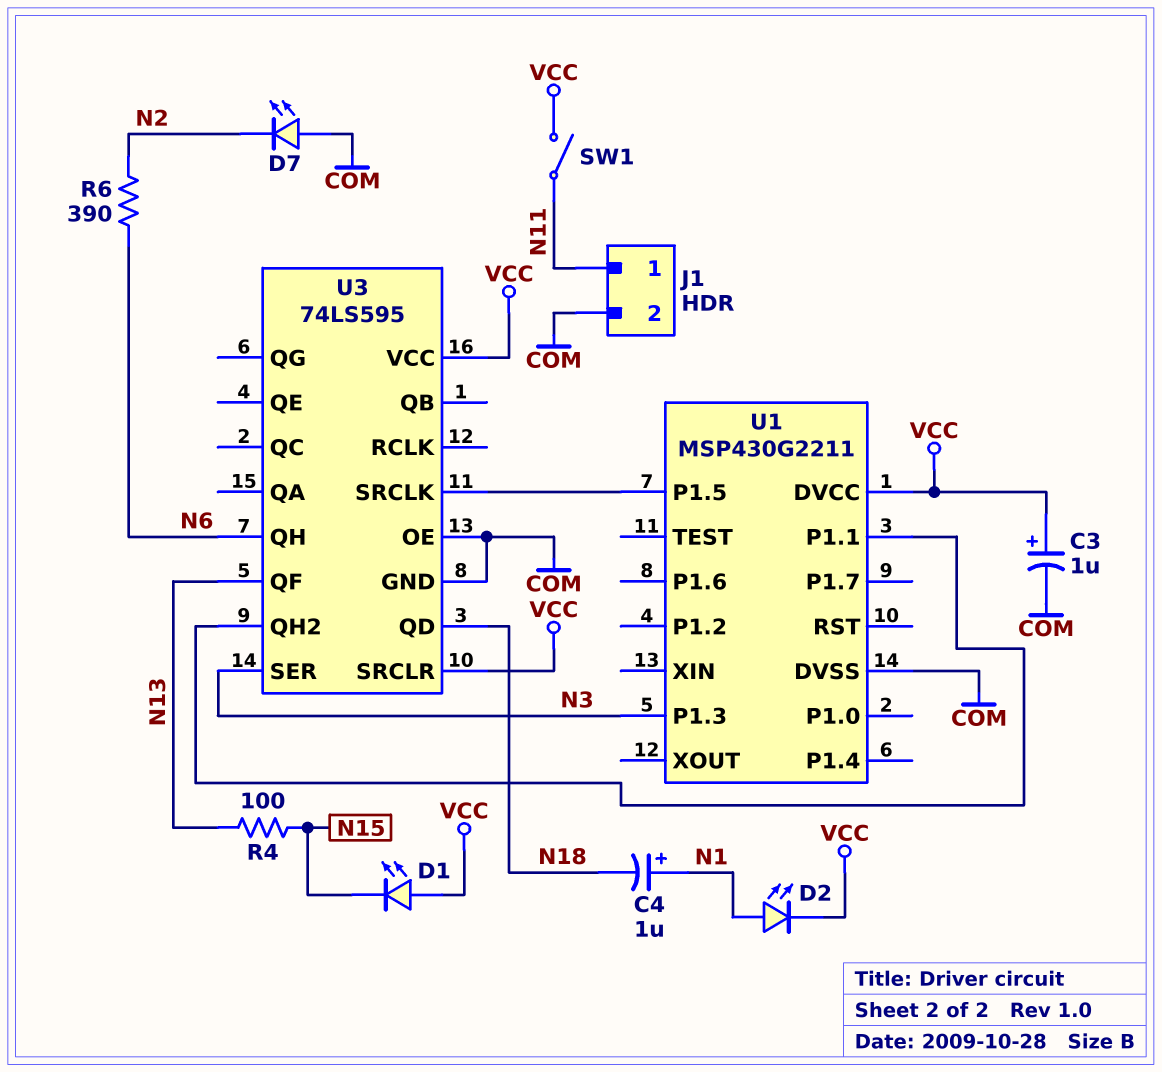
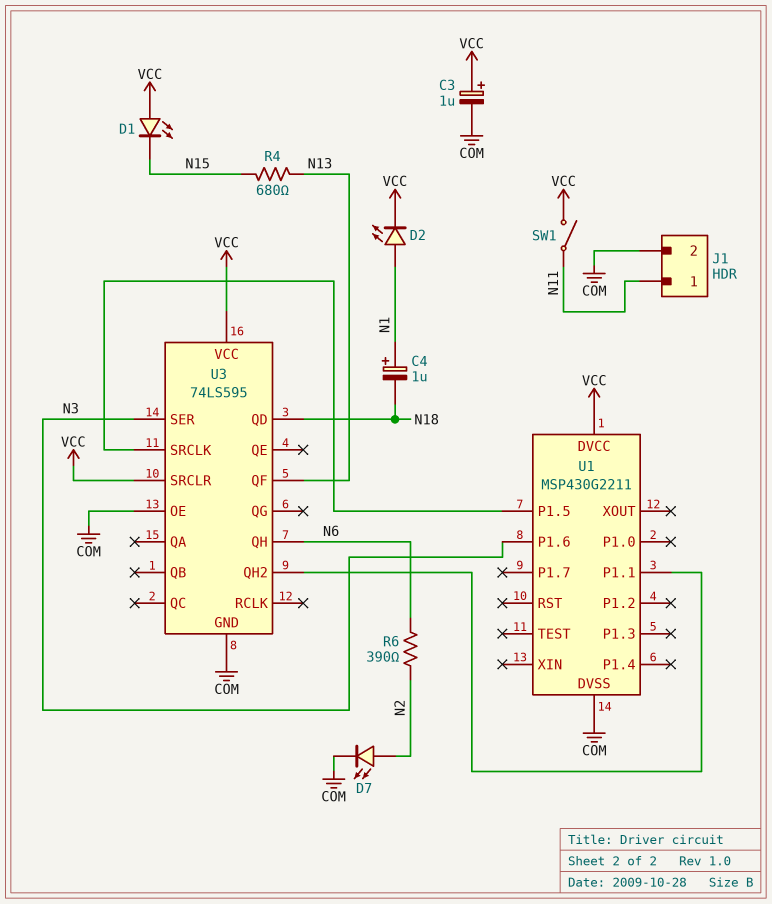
D7: LED (A COM, K N2) -> LED (A N2, K COM)
R4: 100 (N13, N15) -> 680 (N13, N15)
U1 pin P1.3: N3 -> none
U1 pin P1.6: none -> N3

